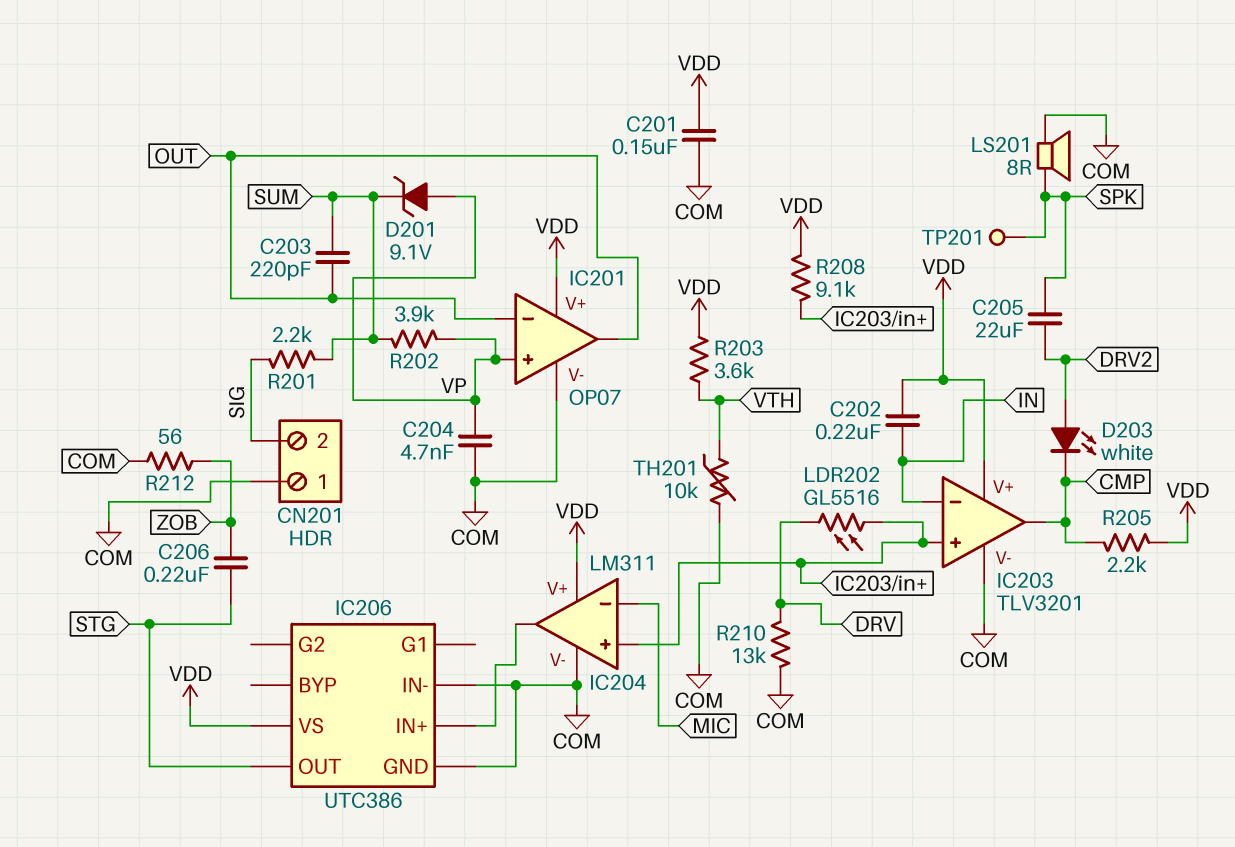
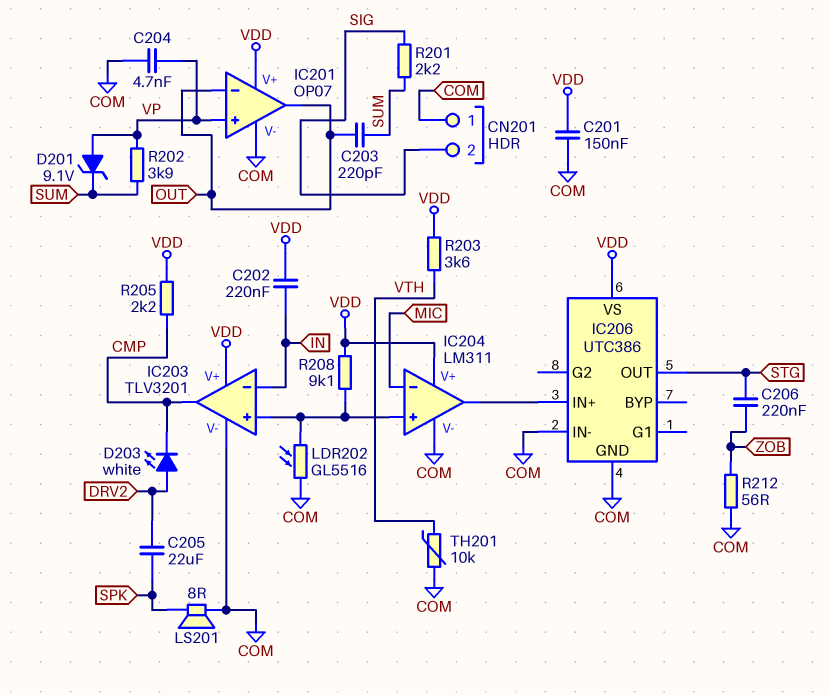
LDR202: GL5516 (DRV, IC203/in+) -> GL5516 (COM, IC203/in+)
R210: 13k (COM, DRV) -> none
TP201: test point (SPK) -> none

